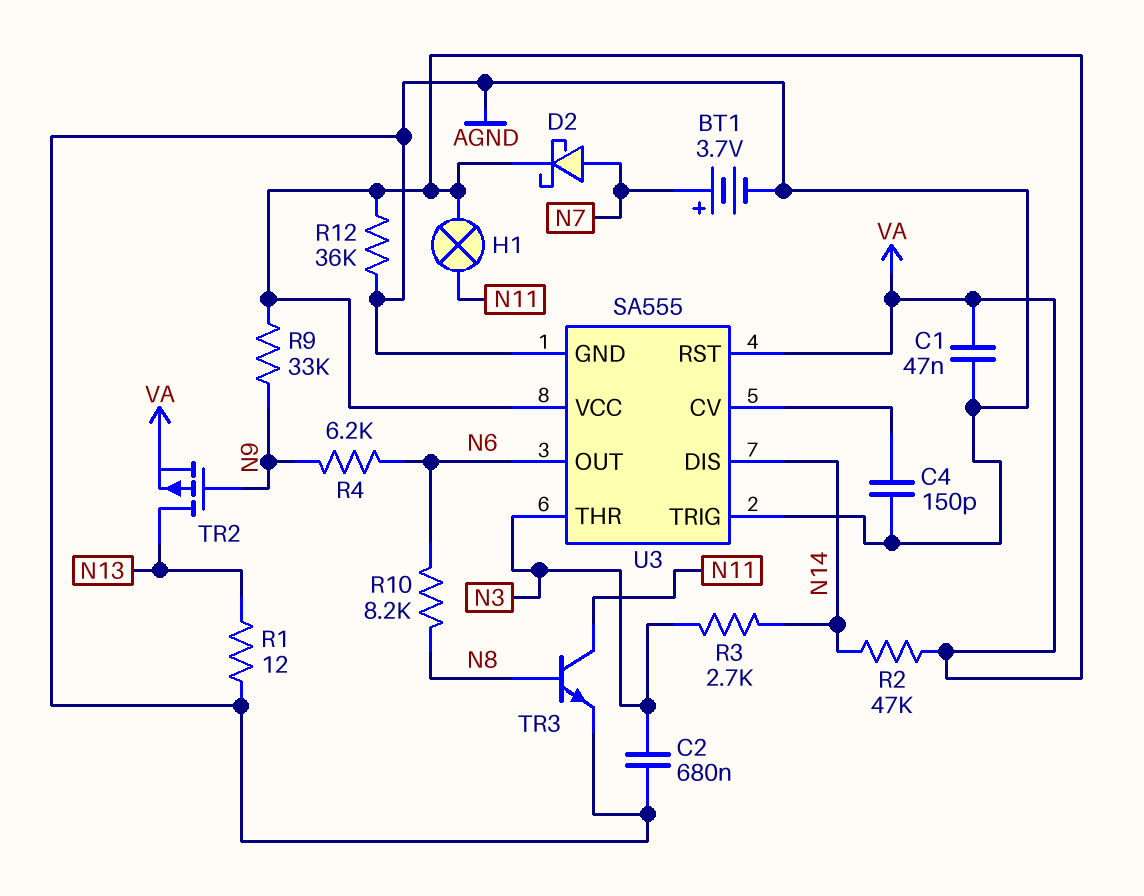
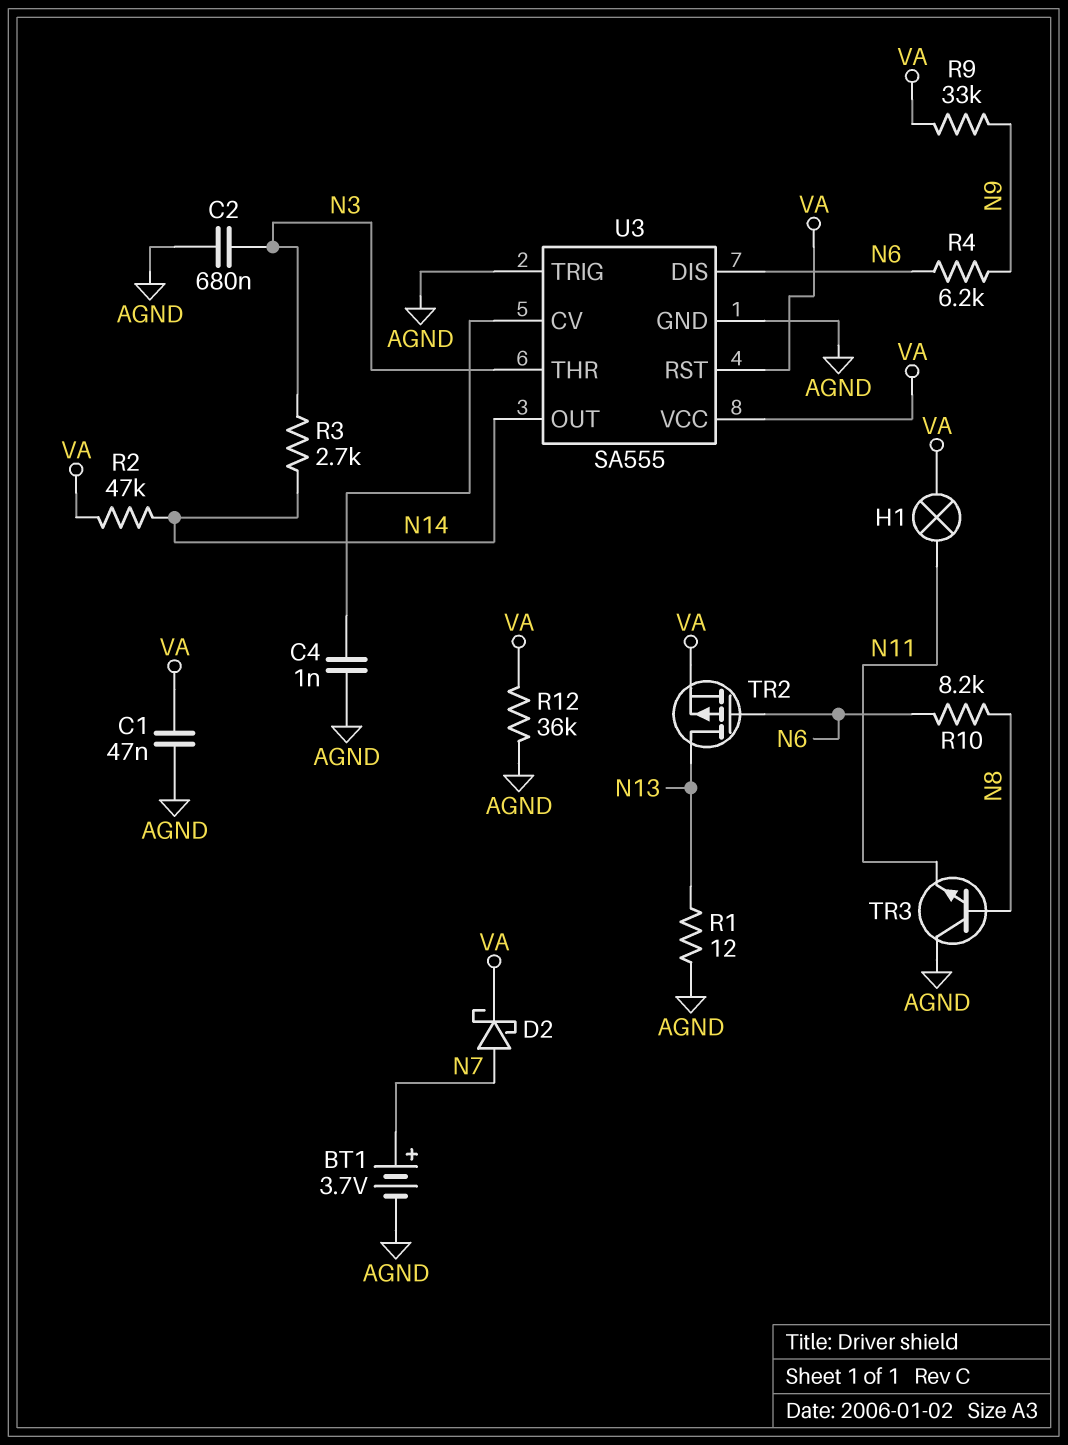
C4: 150pF (AGND, U3/CV) -> 1nF (AGND, U3/CV)
TR2: PMOS (G N9, D N13, S VA) -> PMOS (G N6, D N13, S VA)
TR3: NPN (B N8, C N11, E AGND) -> NPN (B N8, C AGND, E N11)
U3 pin DIS: N14 -> N6
U3 pin OUT: N6 -> N14

